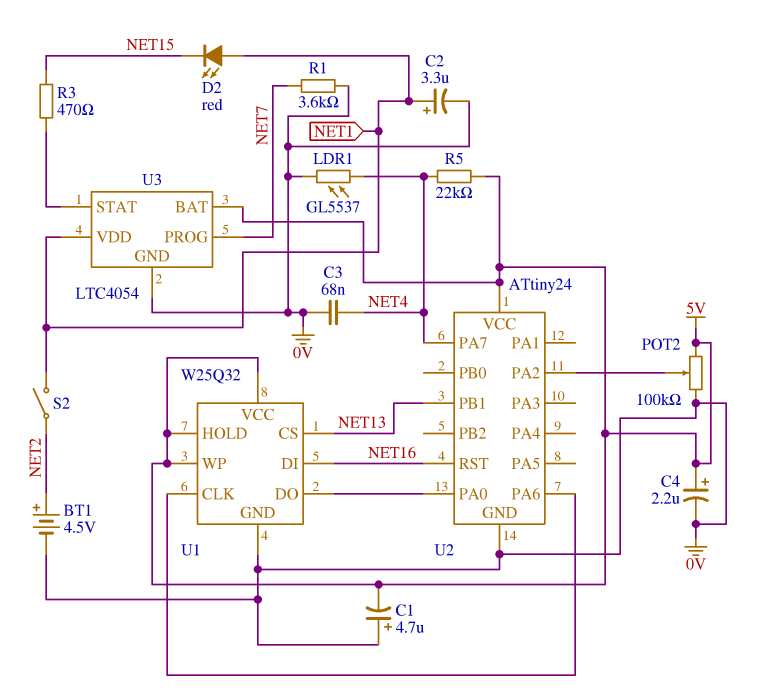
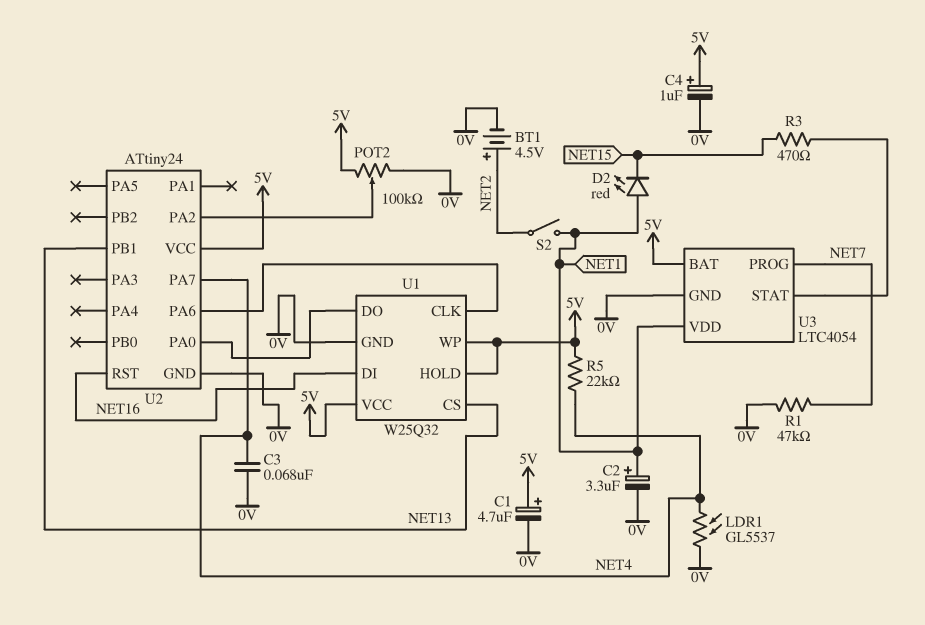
C1: 4.7uF (plus 0V, minus 5V) -> 4.7uF (plus 5V, minus 0V)
C4: 2.2uF (plus 5V, minus 0V) -> 1uF (plus 5V, minus 0V)
R1: 3.6k (0V, NET7) -> 47k (0V, NET7)

